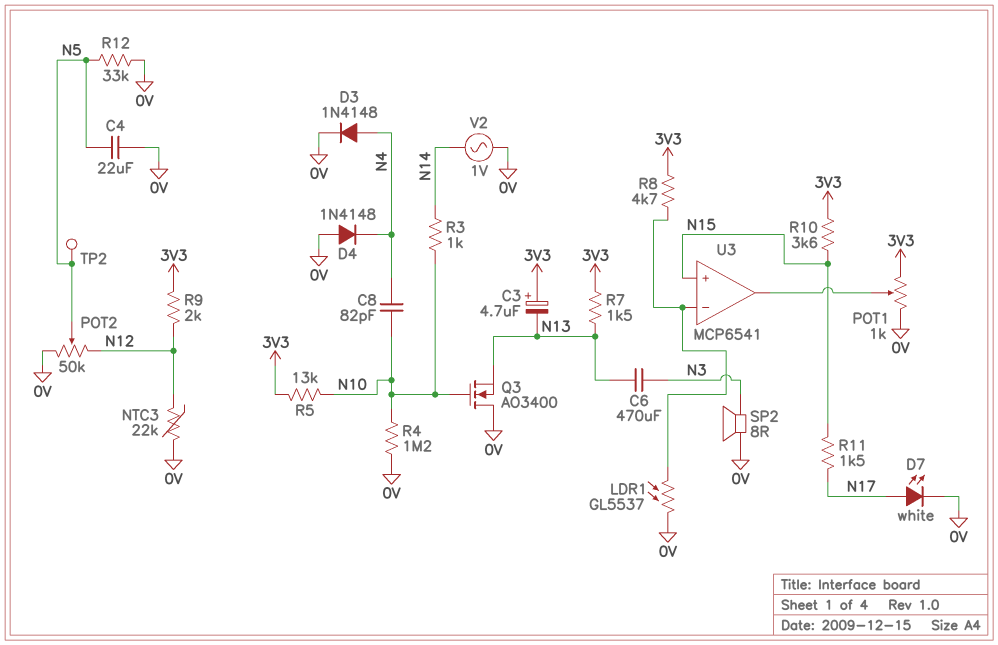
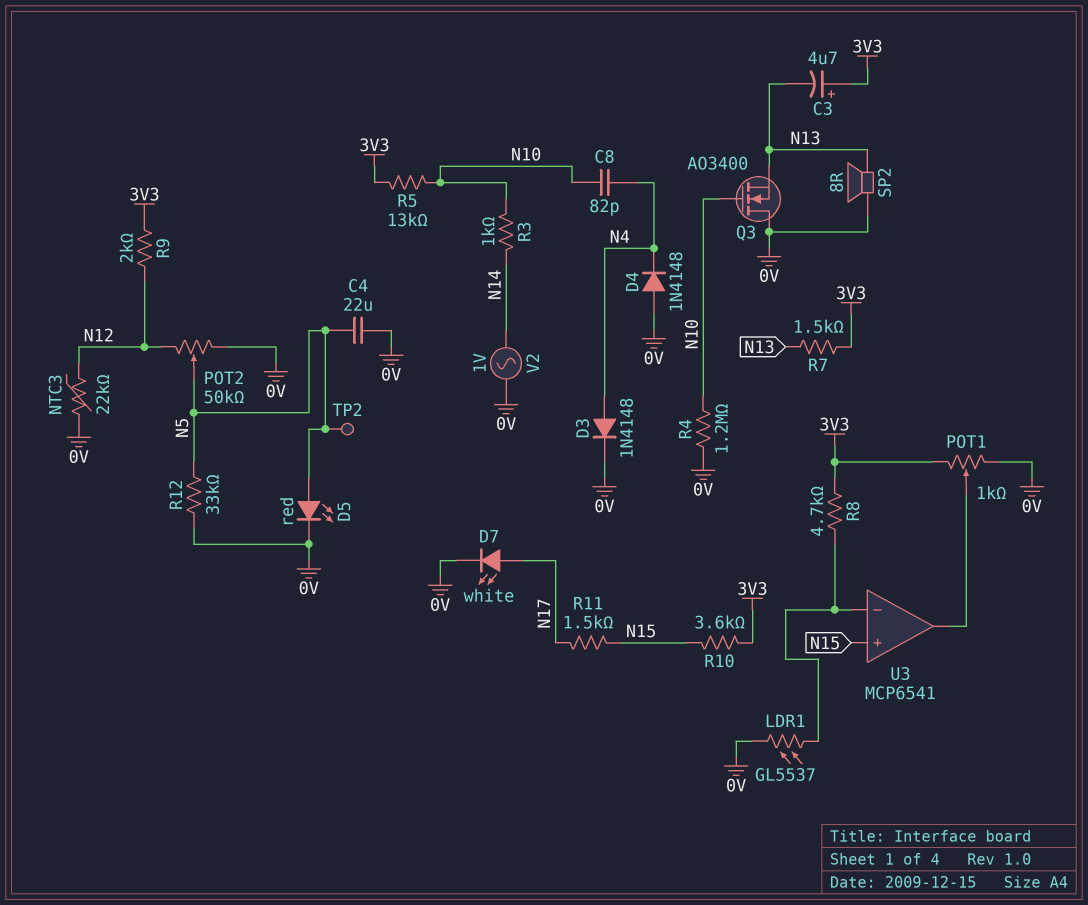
C6: 470uF (N3, N13) -> none
D5: none -> LED red (A N5, K 0V)
SP2: speaker 8R (0V, N3) -> speaker 8R (0V, N13)

